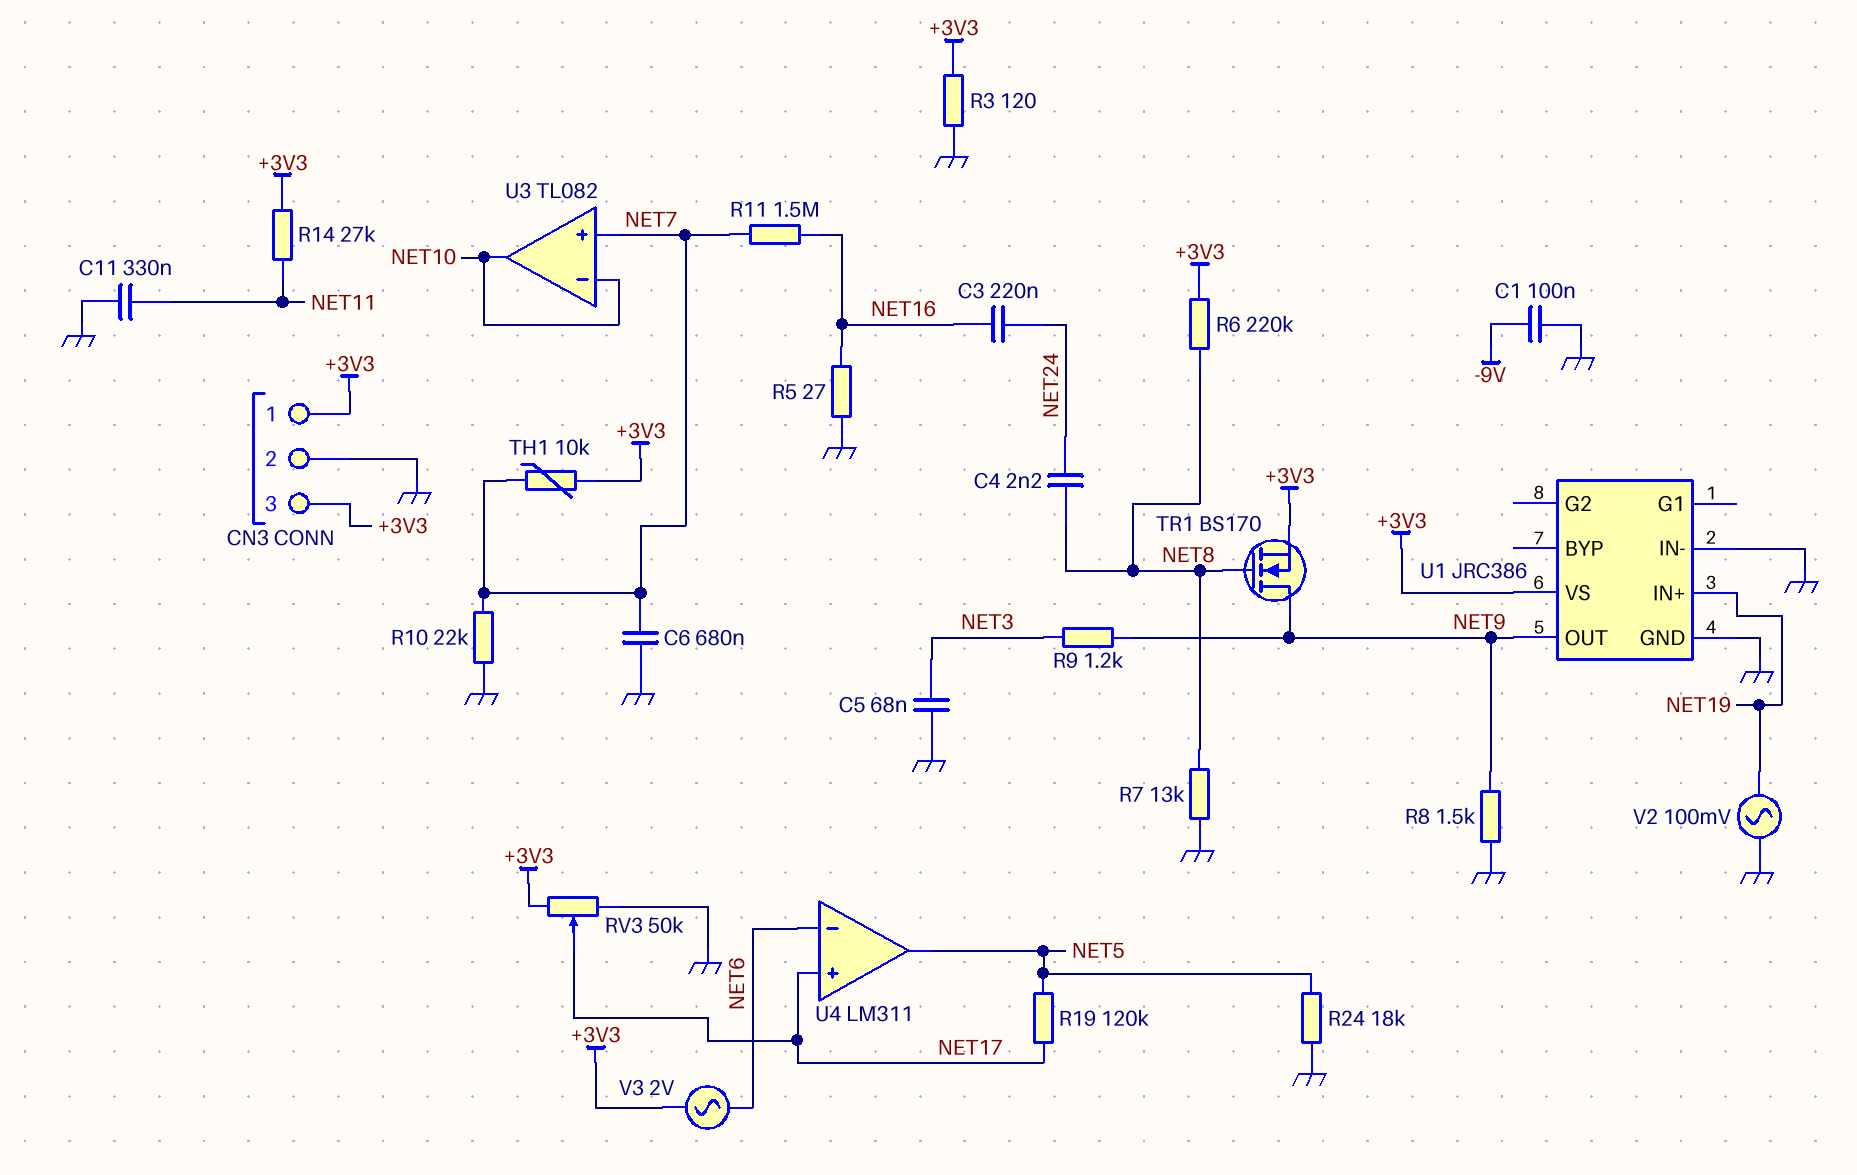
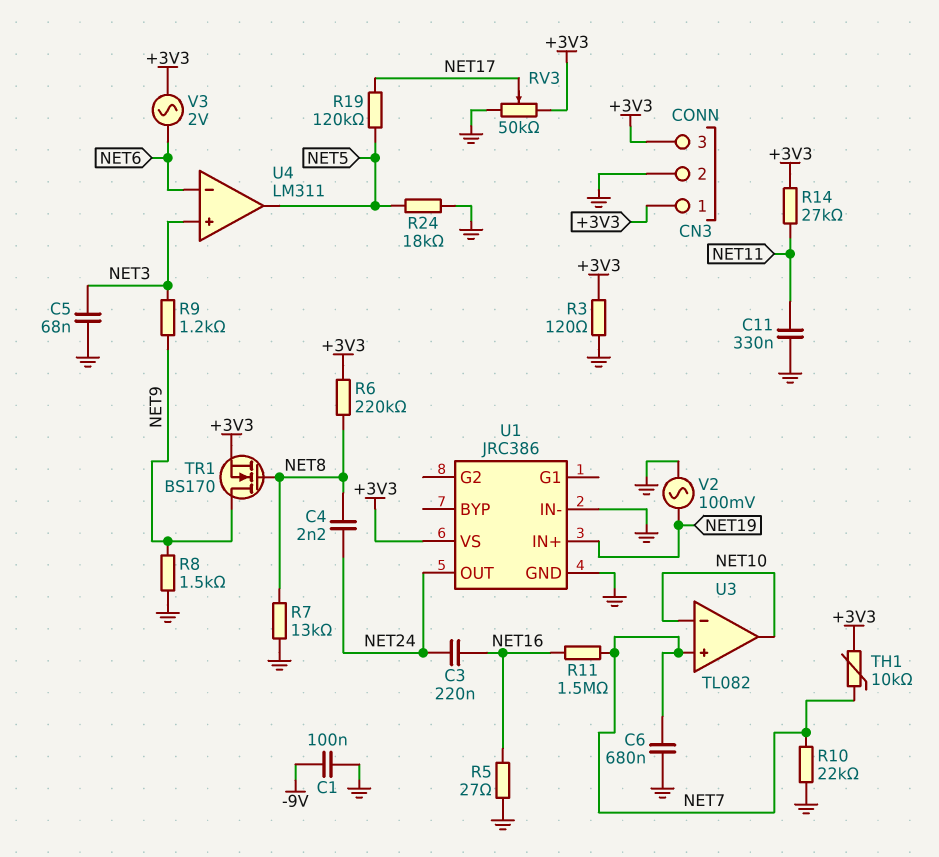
U1 pin OUT: NET9 -> NET24
U4 pin in+: NET17 -> NET3

